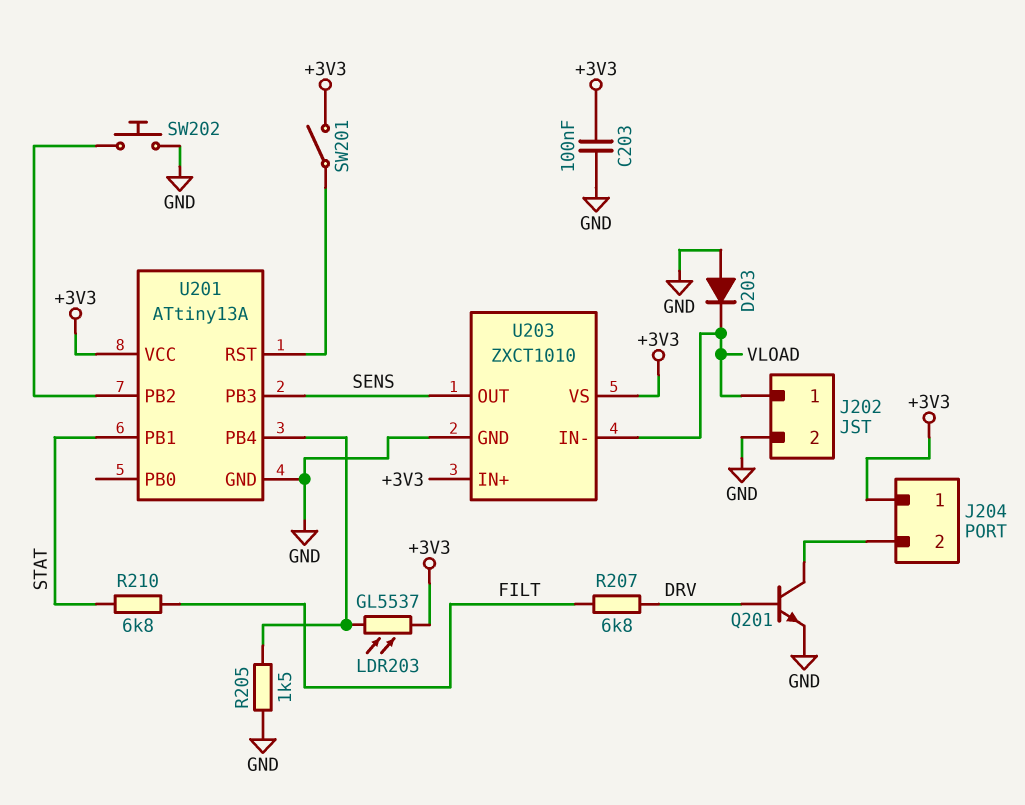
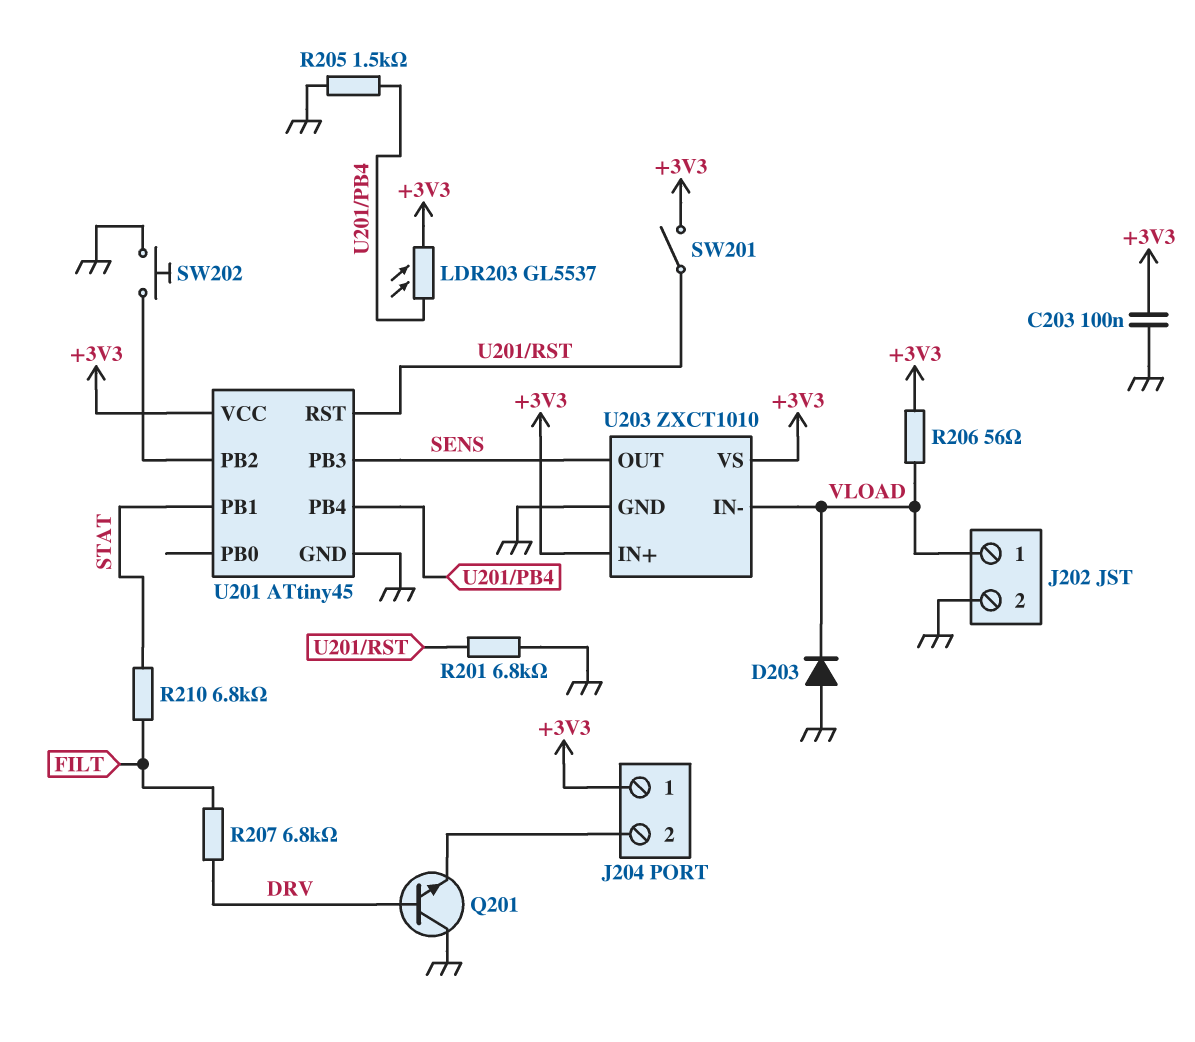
Q201: NPN (B DRV, C J204/2, E GND) -> NPN (B DRV, C GND, E J204/2)
R201: none -> 6.8k (GND, U201/RST)
R206: none -> 56 (+3V3, VLOAD)
U201: ATtiny13A -> ATtiny45

